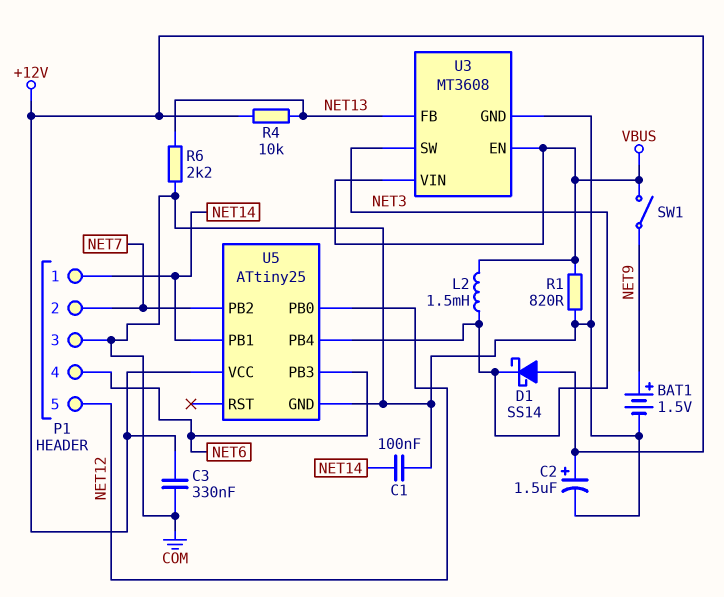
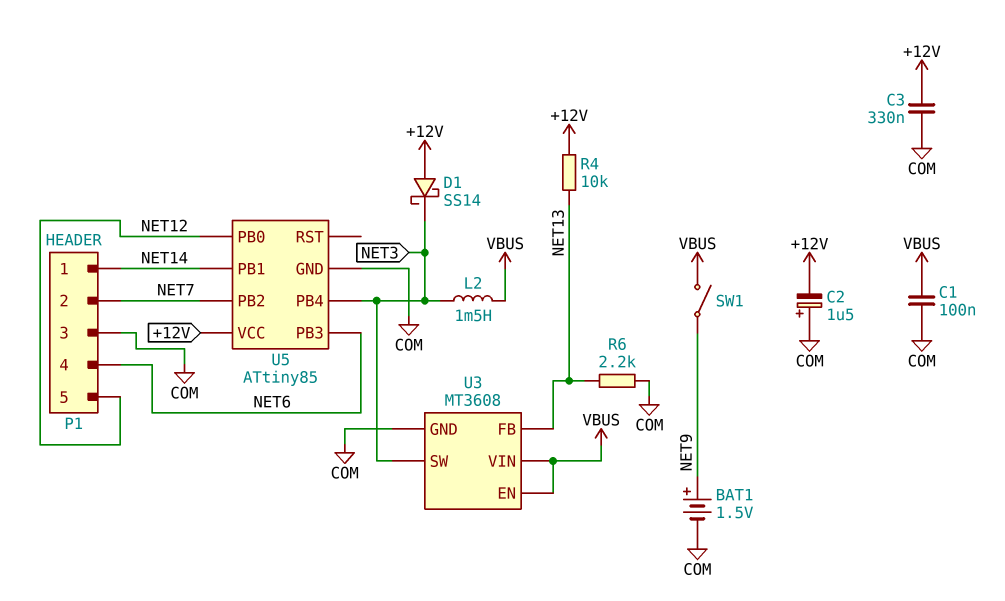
C1: 100nF (COM, NET14) -> 100nF (COM, VBUS)
C2: 1.5uF (plus +12V, minus COM) -> 1.5uF (plus COM, minus +12V)
R1: 820 (COM, VBUS) -> none
U5: ATtiny25 -> ATtiny85

